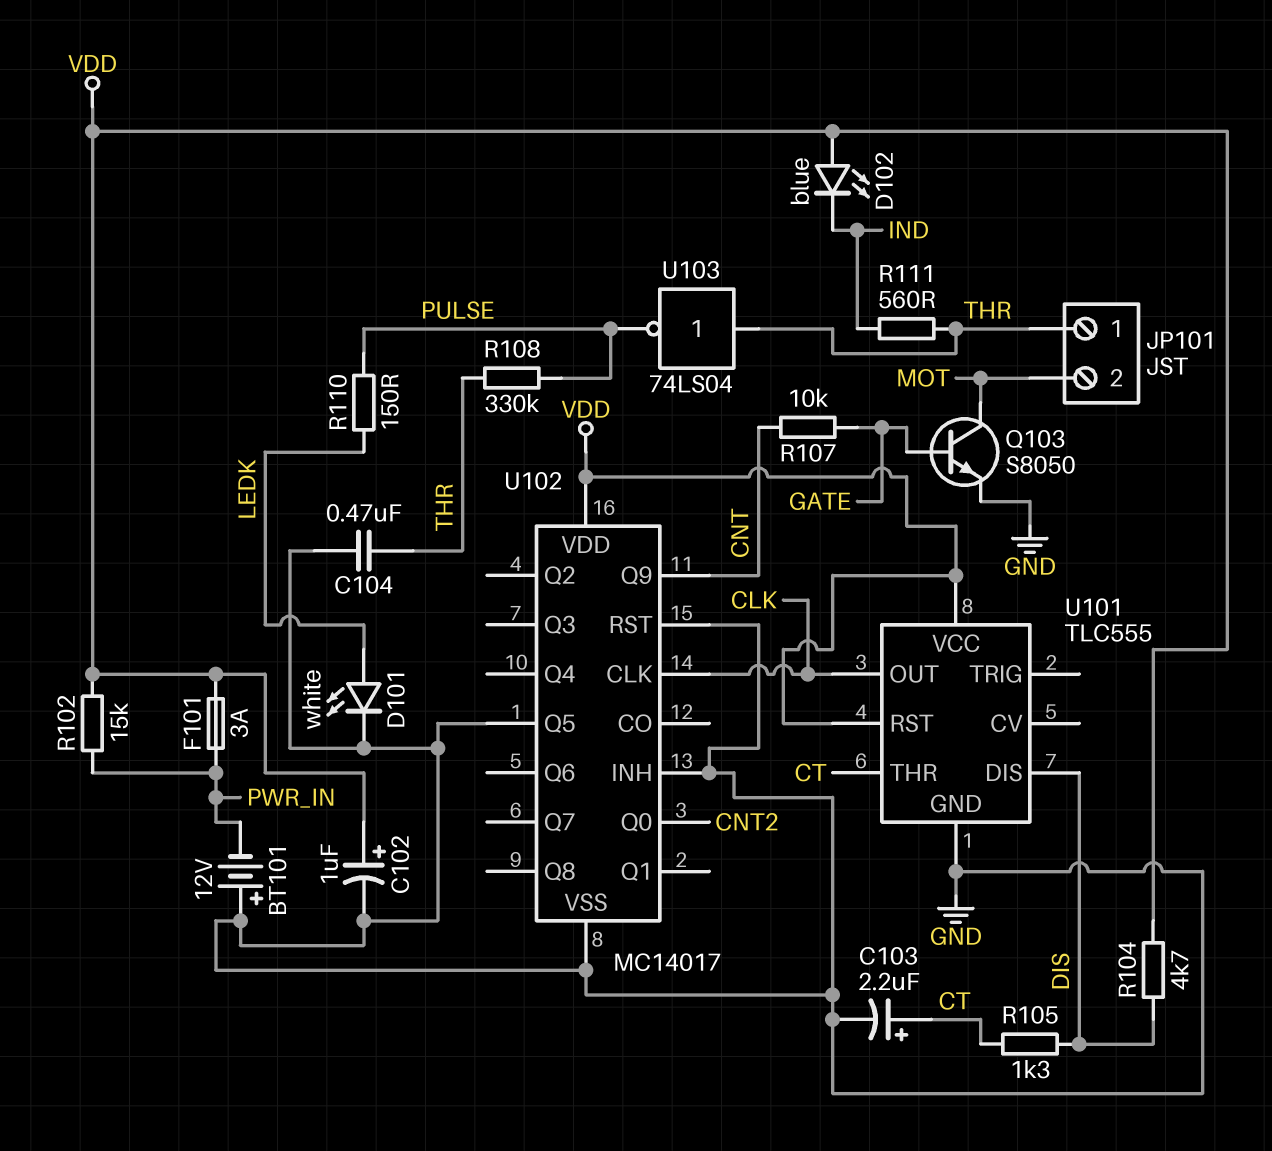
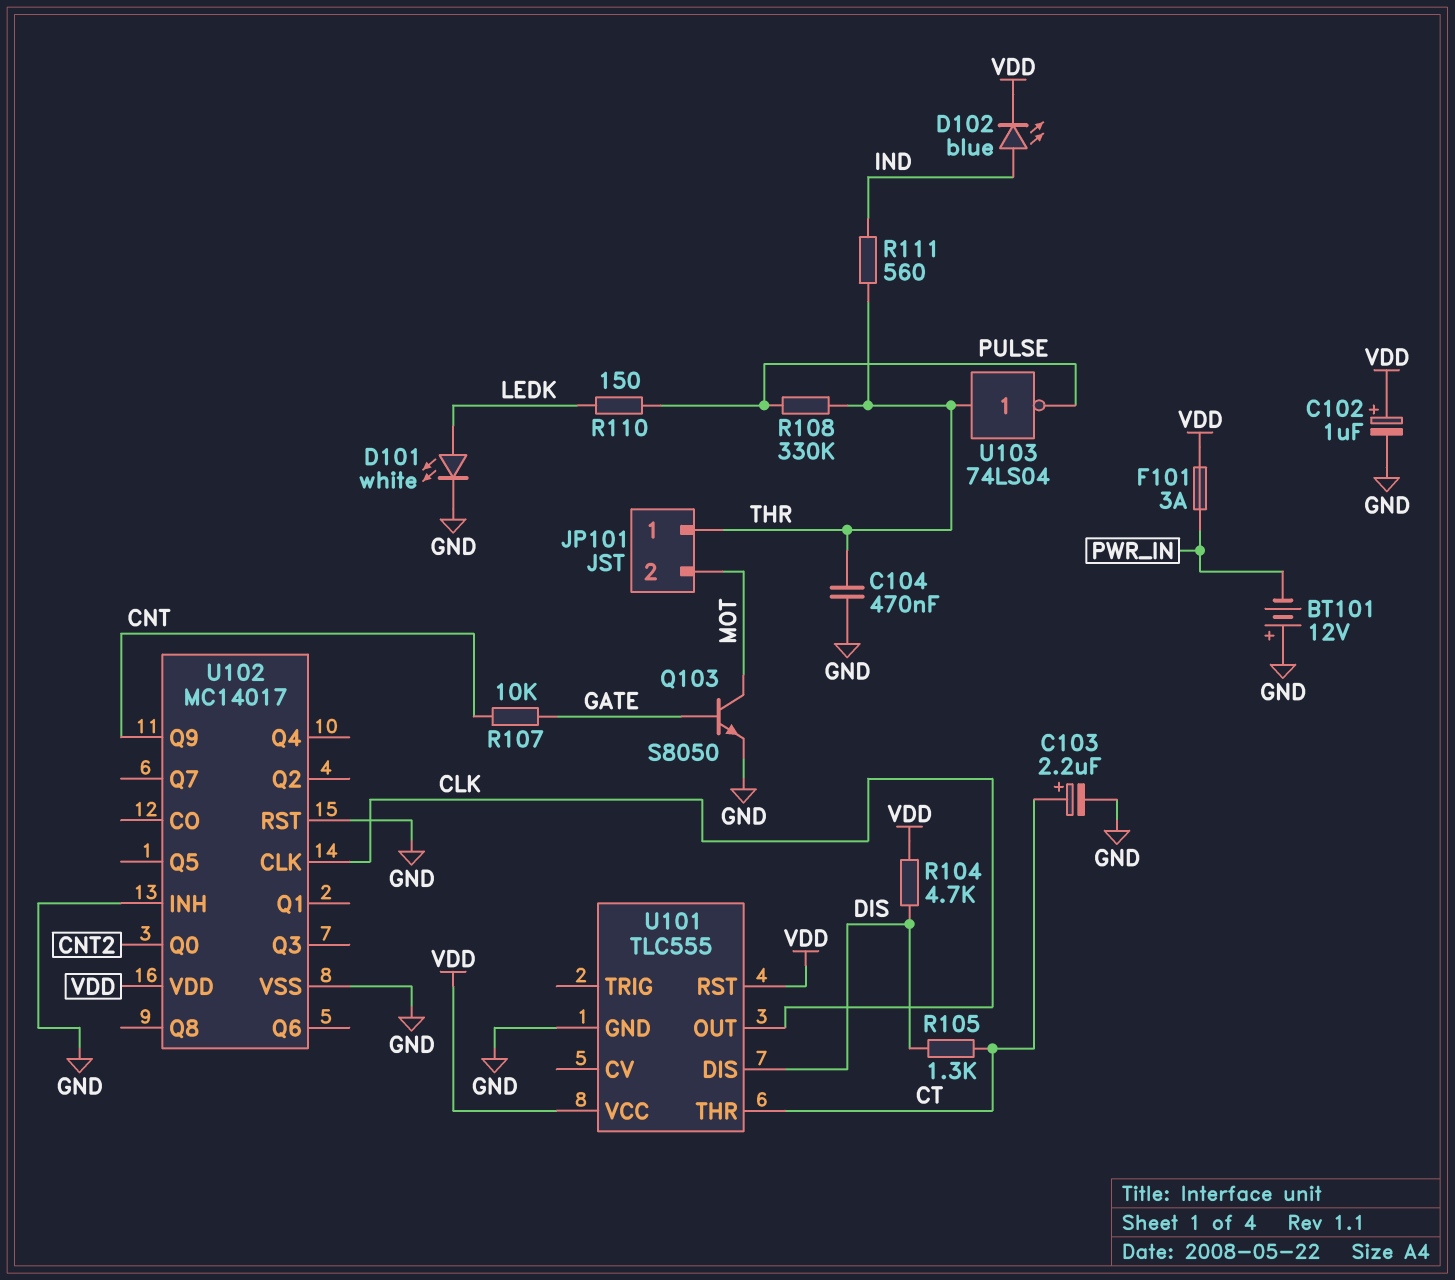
D102: LED blue (A VDD, K IND) -> LED blue (A IND, K VDD)
R102: 15k (PWR_IN, VDD) -> none
U102 pin Q5: GND -> none

